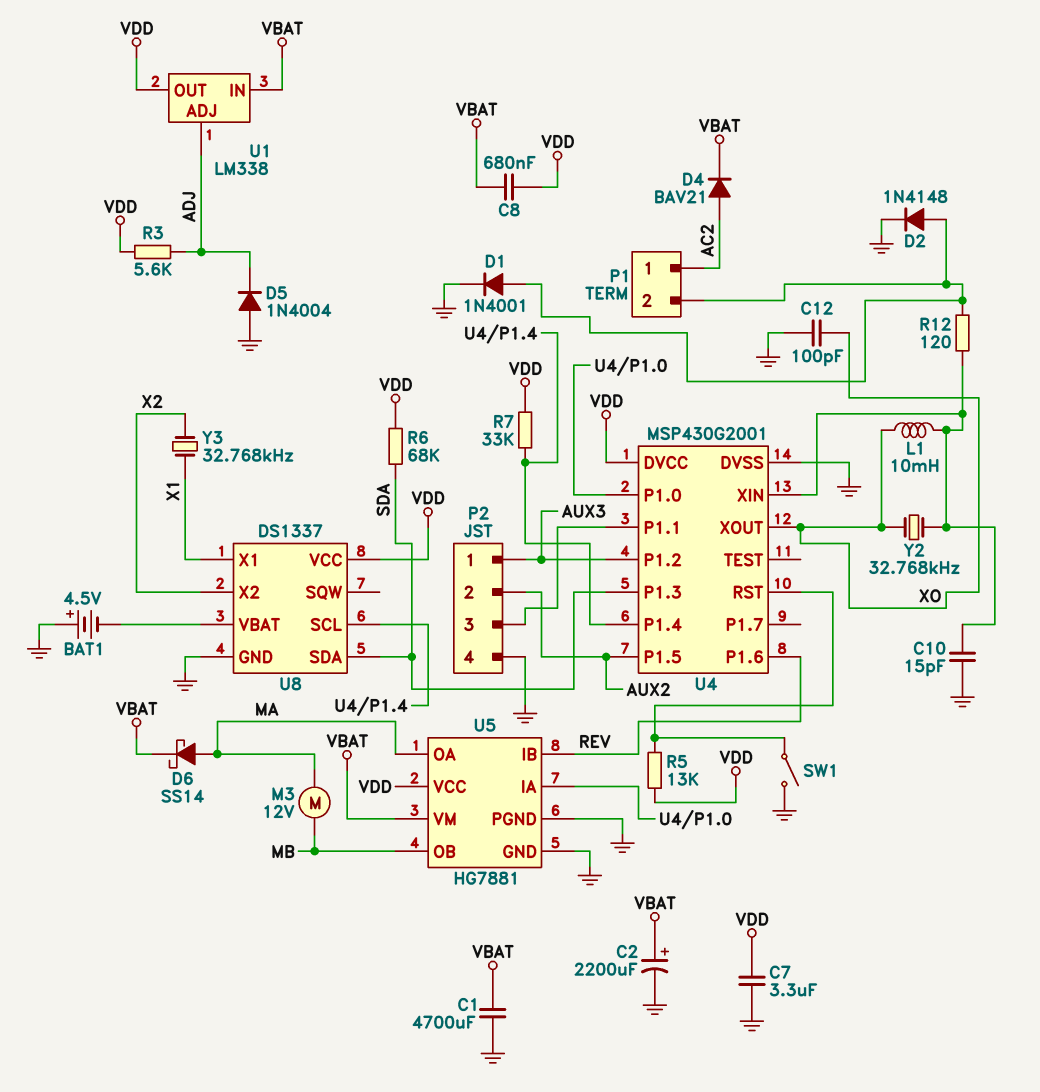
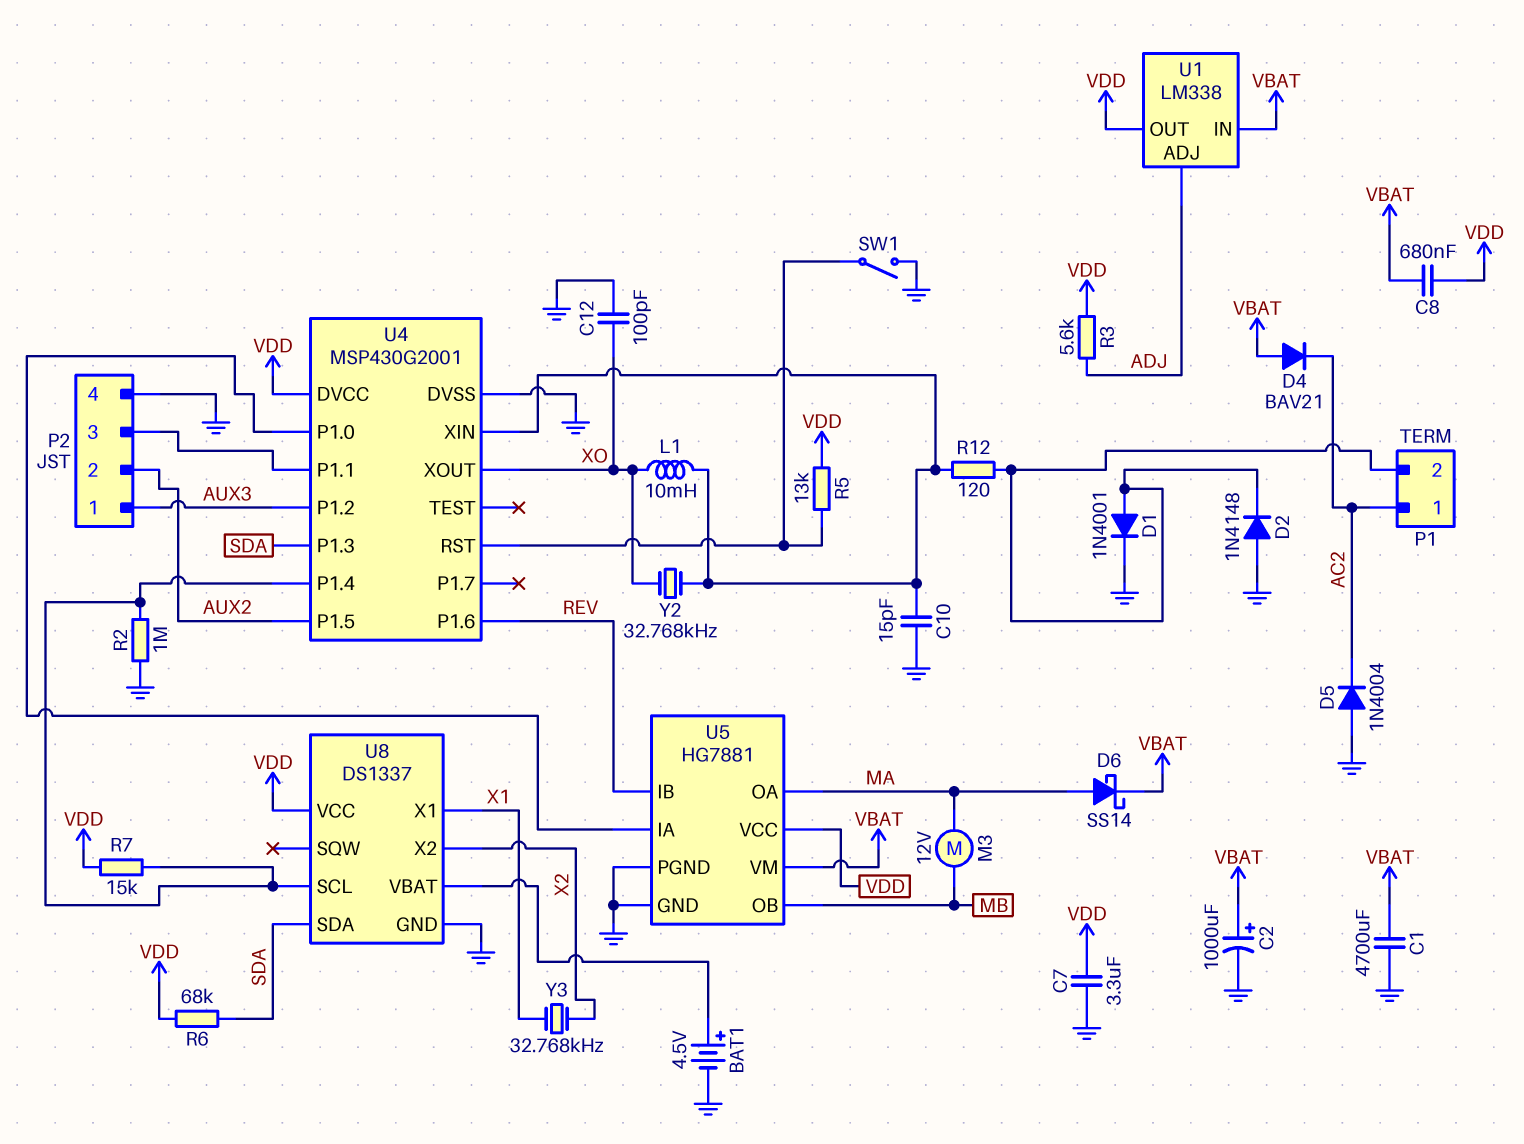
BAT1: 4.5V (plus GND, minus U8/VBAT) -> 4.5V (plus U8/VBAT, minus GND)
C2: 2200uF (plus VBAT, minus GND) -> 1000uF (plus VBAT, minus GND)
D2: diode 1N4148 (A P1/2, K GND) -> diode 1N4148 (A GND, K P1/2)
D4: diode BAV21 (A AC2, K VBAT) -> diode BAV21 (A VBAT, K AC2)
D5: diode 1N4004 (A GND, K ADJ) -> diode 1N4004 (A GND, K AC2)
R2: none -> 1M (GND, U4/P1.4)
R7: 33k (U4/P1.4, VDD) -> 15k (U4/P1.4, VDD)

